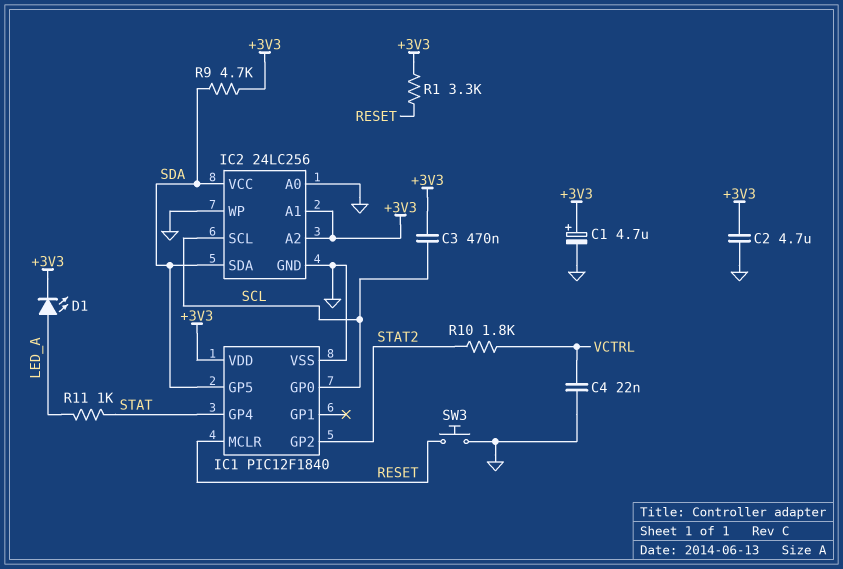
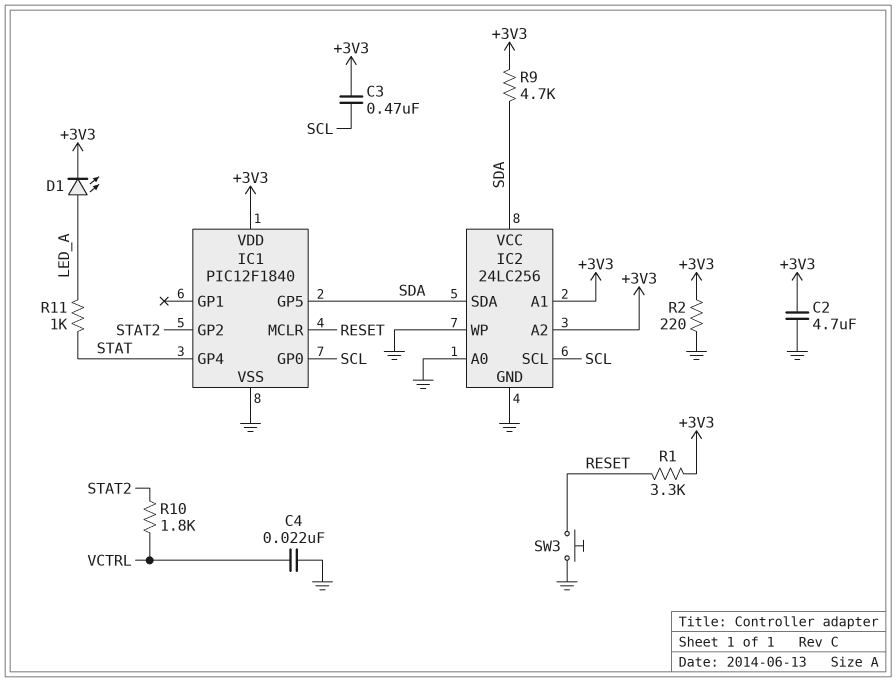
C1: 4.7uF (plus +3V3, minus GND) -> none
R2: none -> 220 (+3V3, GND)

